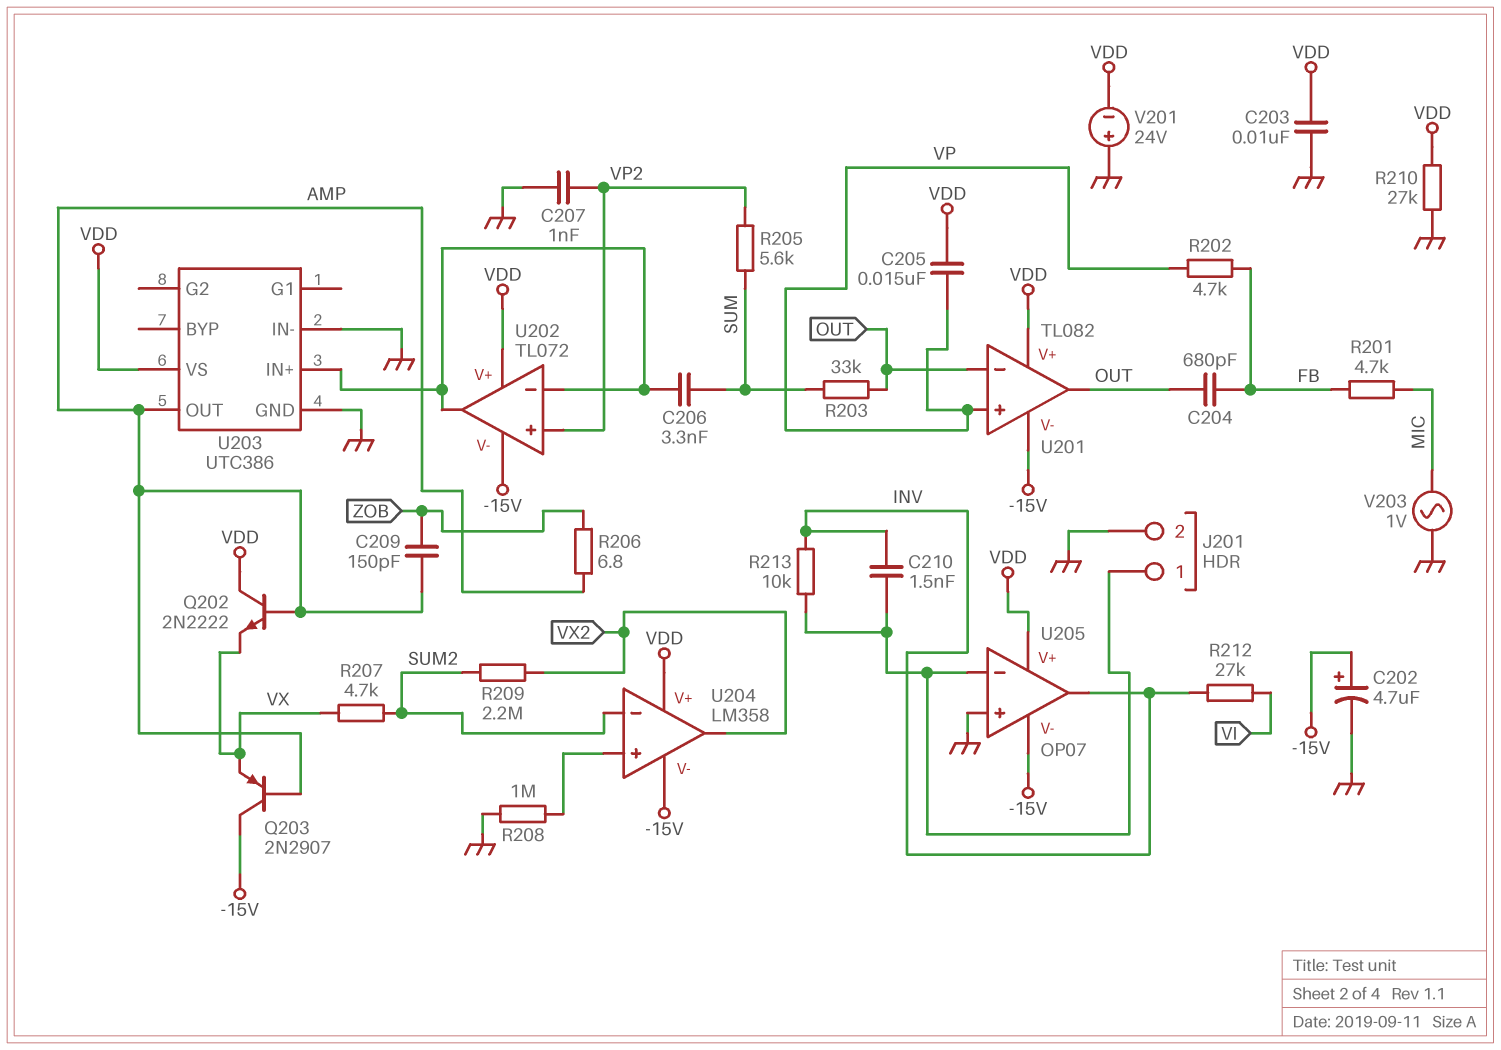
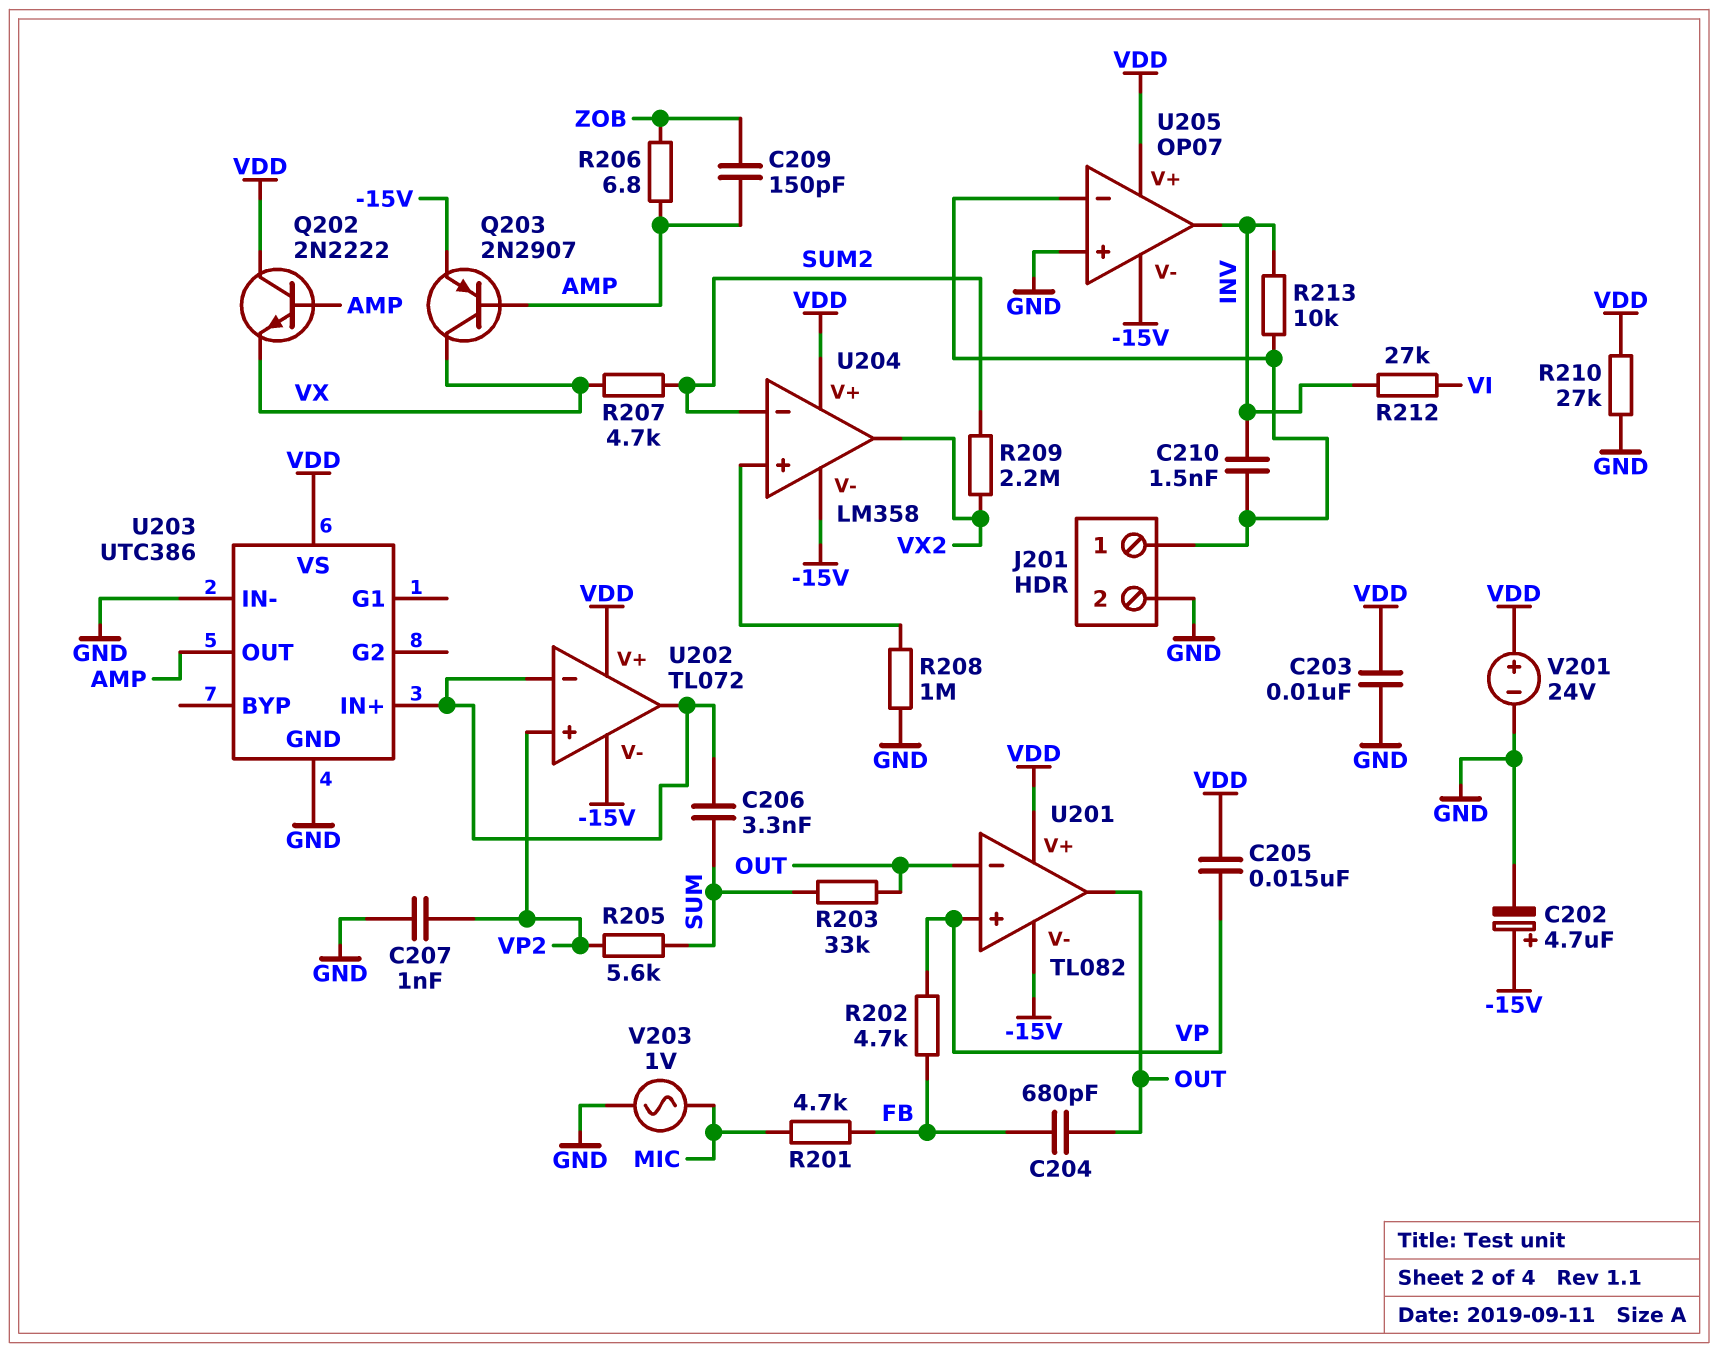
Q203: PNP 2N2907 (B AMP, C -15V, E VX) -> PNP 2N2907 (B AMP, C VX, E -15V)
V201: 24V (plus GND, minus VDD) -> 24V (plus VDD, minus GND)

